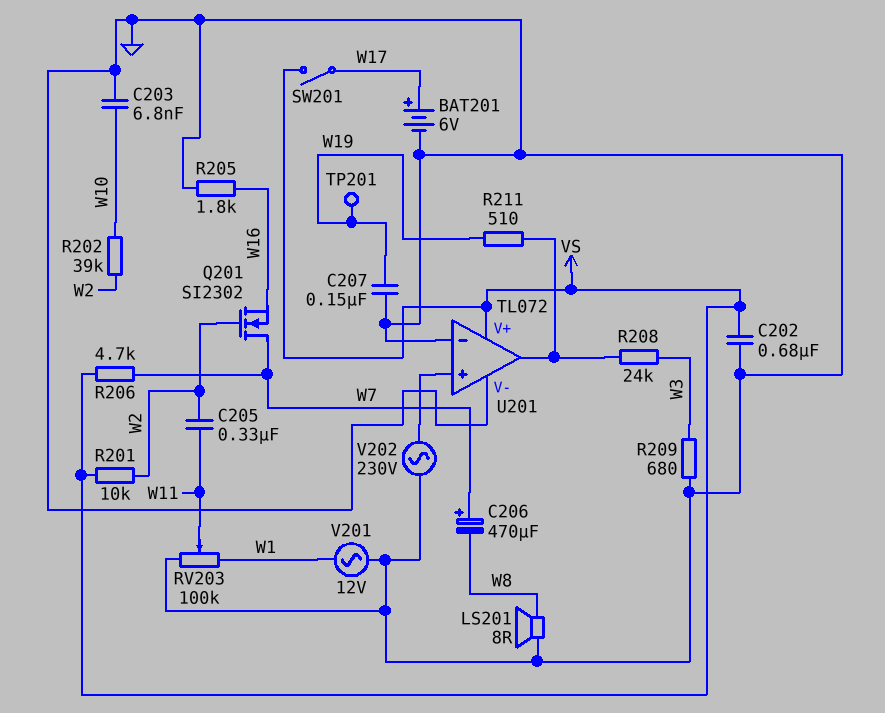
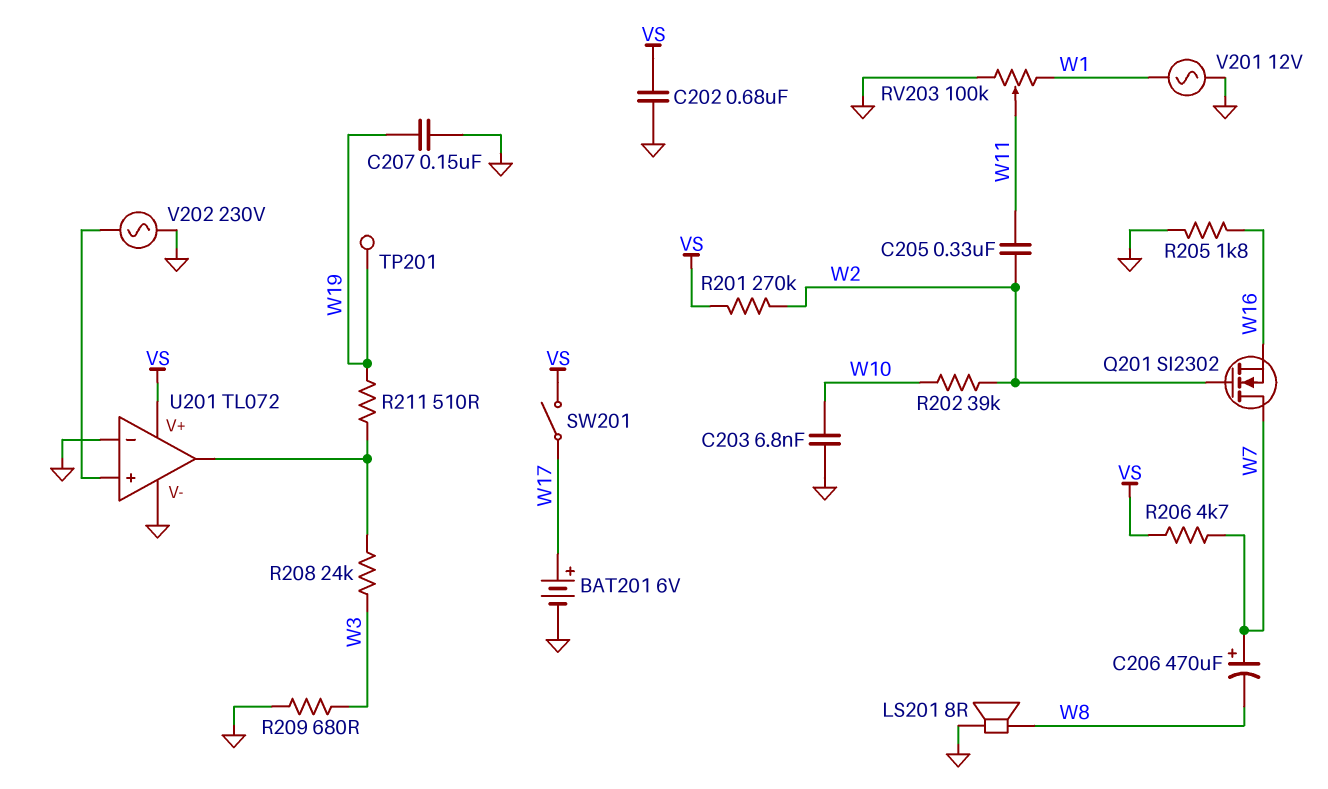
R201: 10k (VS, W2) -> 270k (VS, W2)

